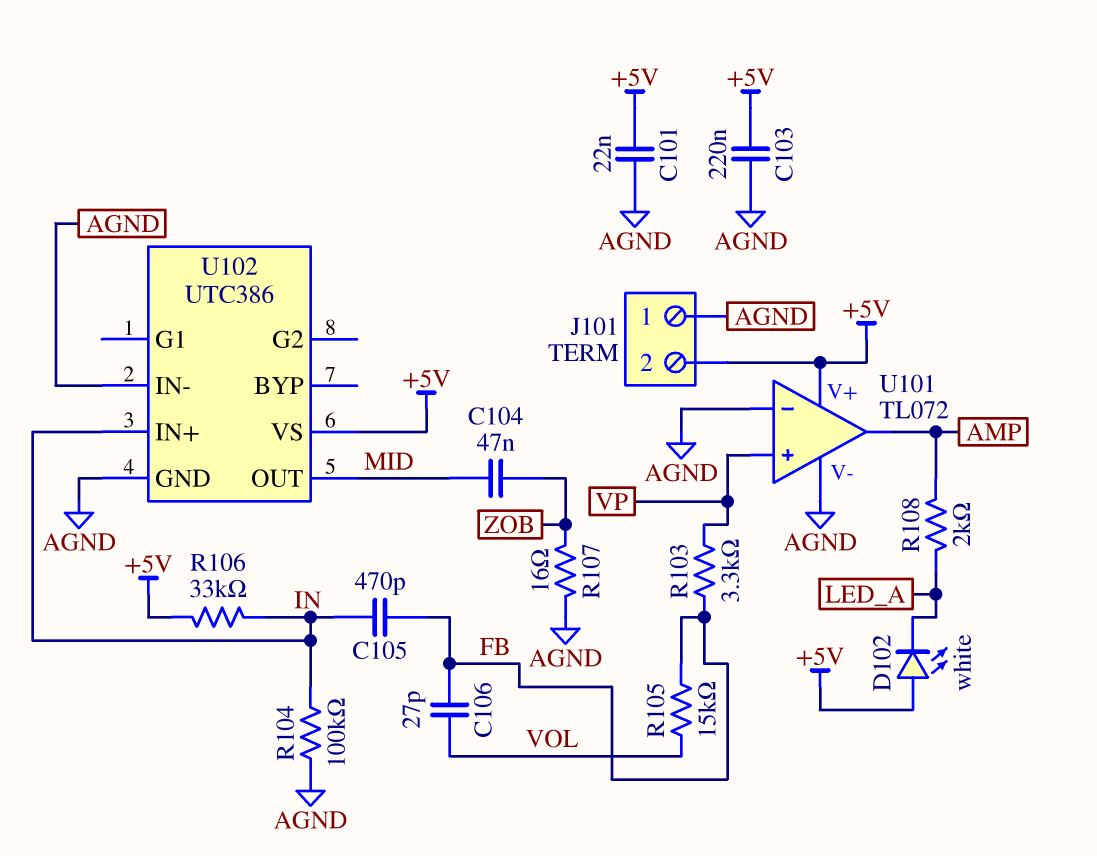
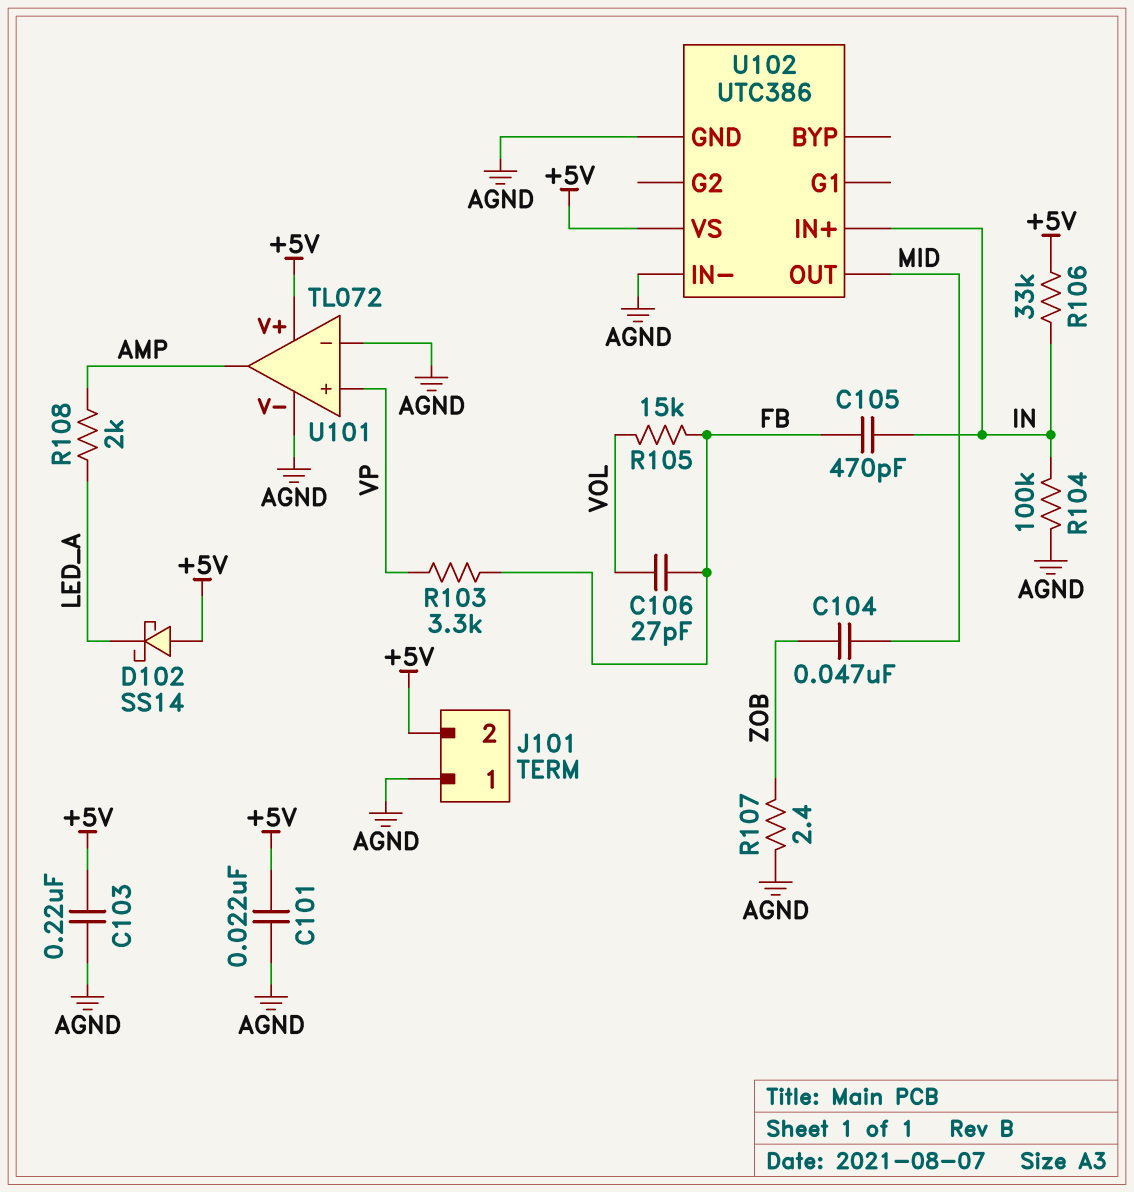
D102: LED white (A +5V, K LED_A) -> schottky SS14 (A +5V, K LED_A)
R107: 16 (AGND, ZOB) -> 2.4 (AGND, ZOB)

